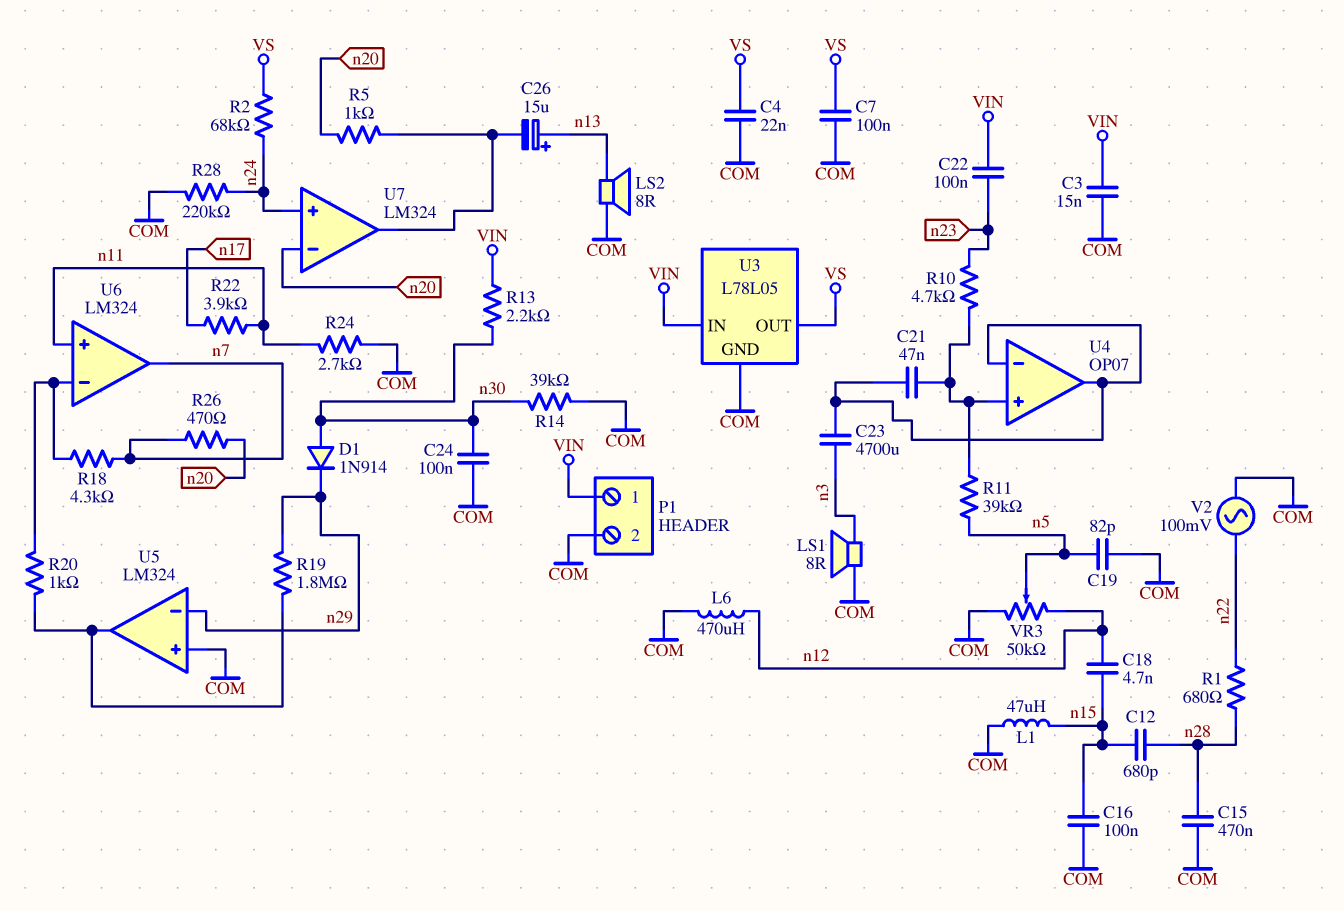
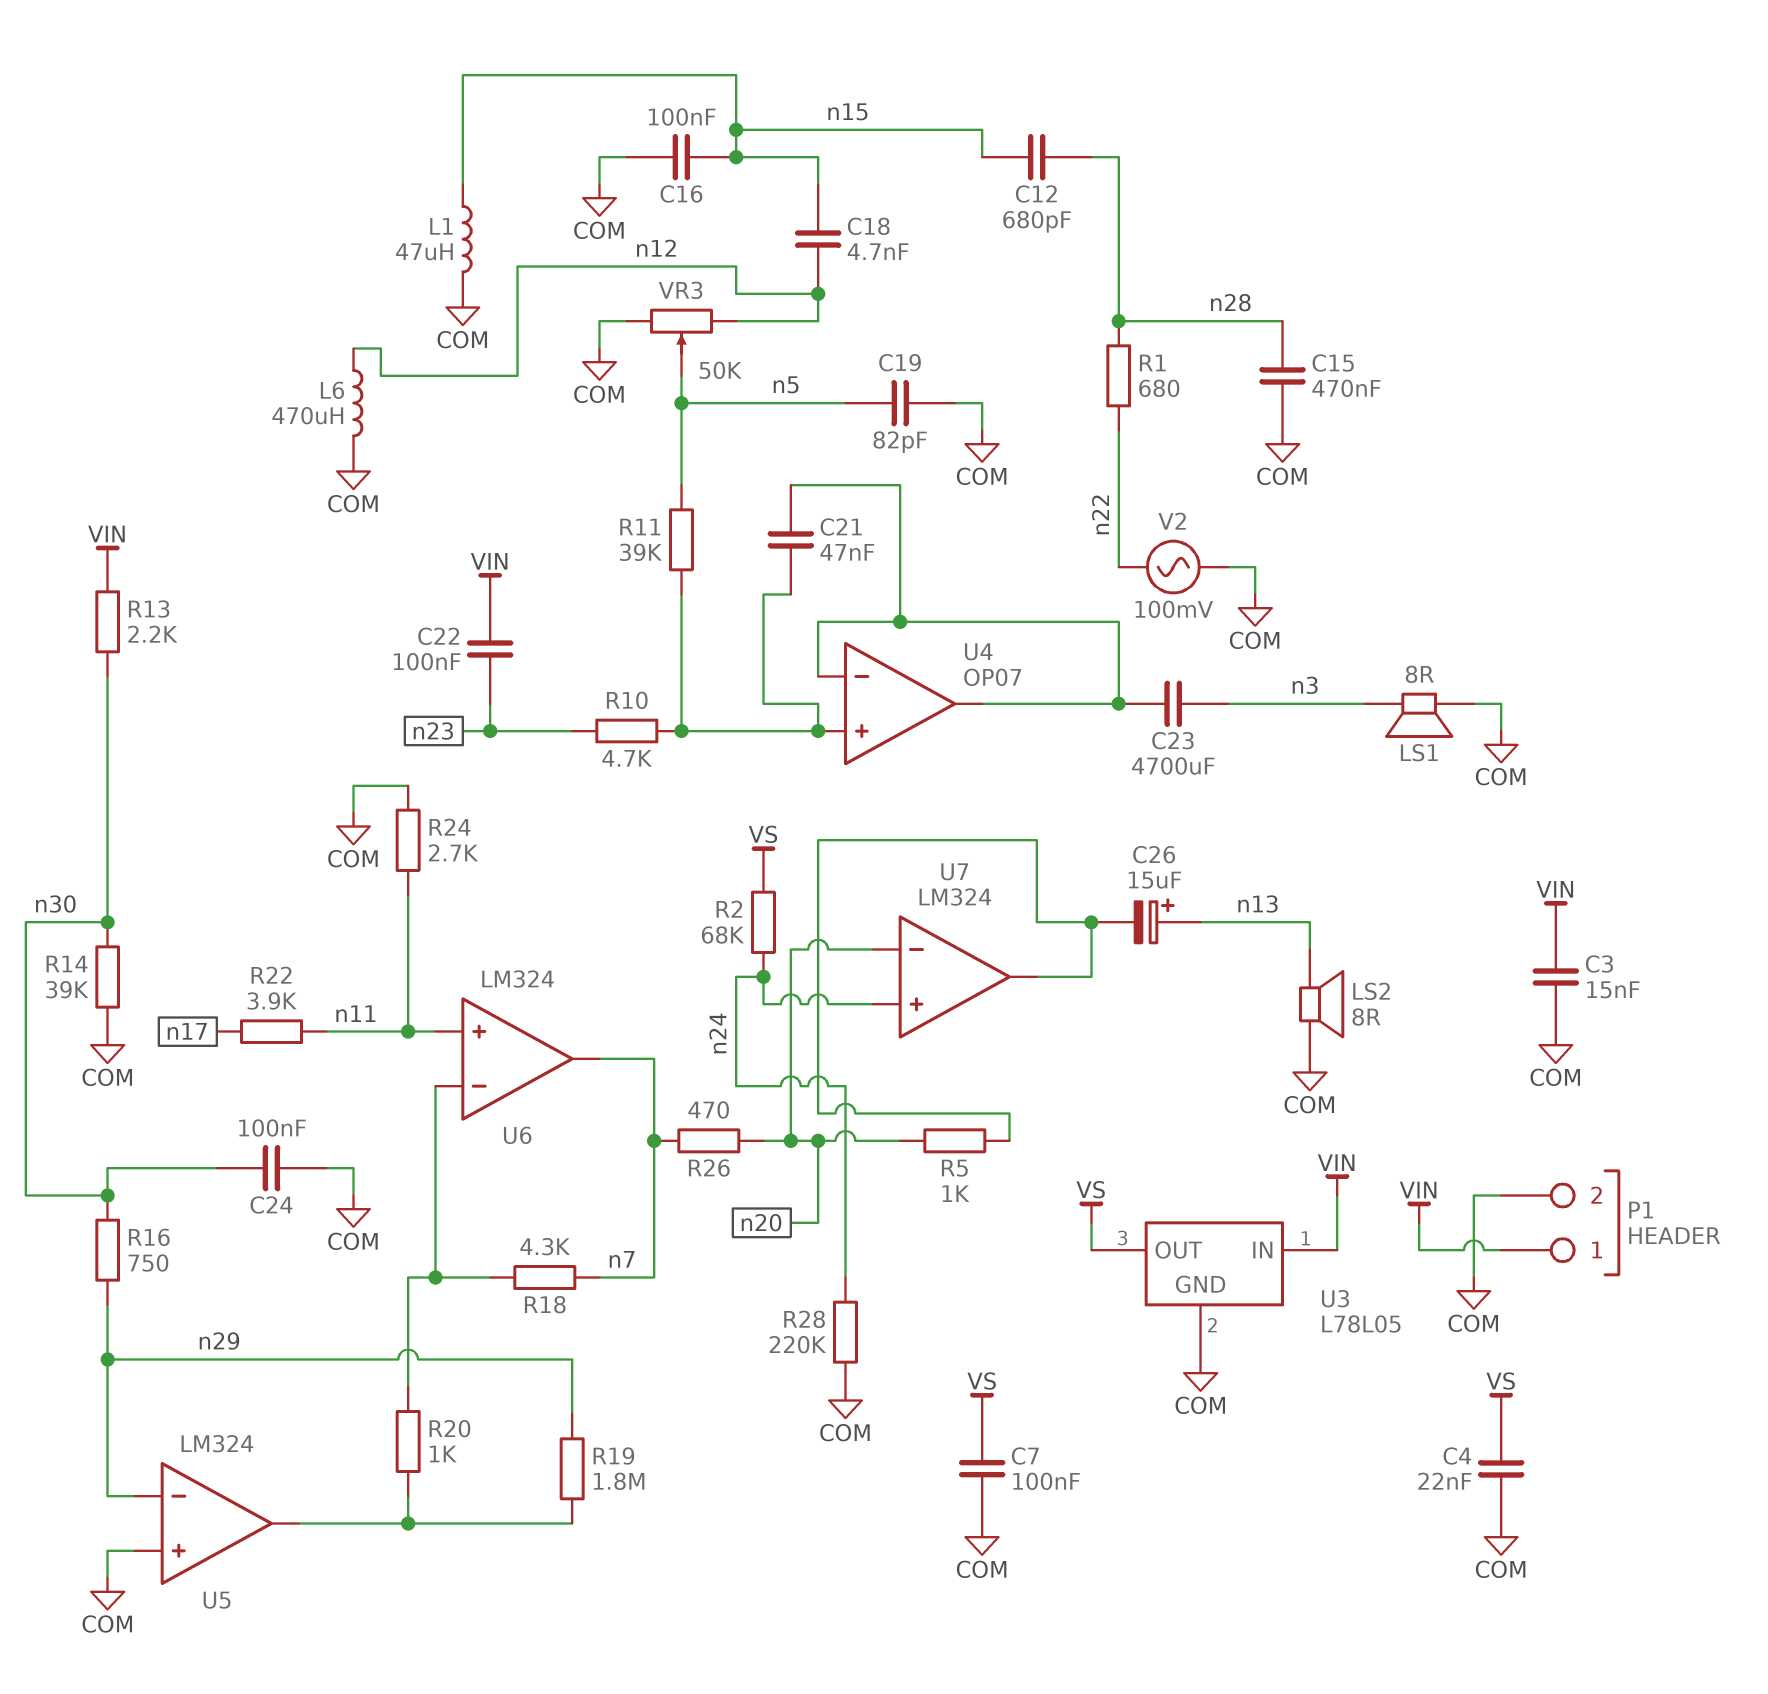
D1: diode 1N914 (A n30, K n29) -> none
R16: none -> 750 (n29, n30)

